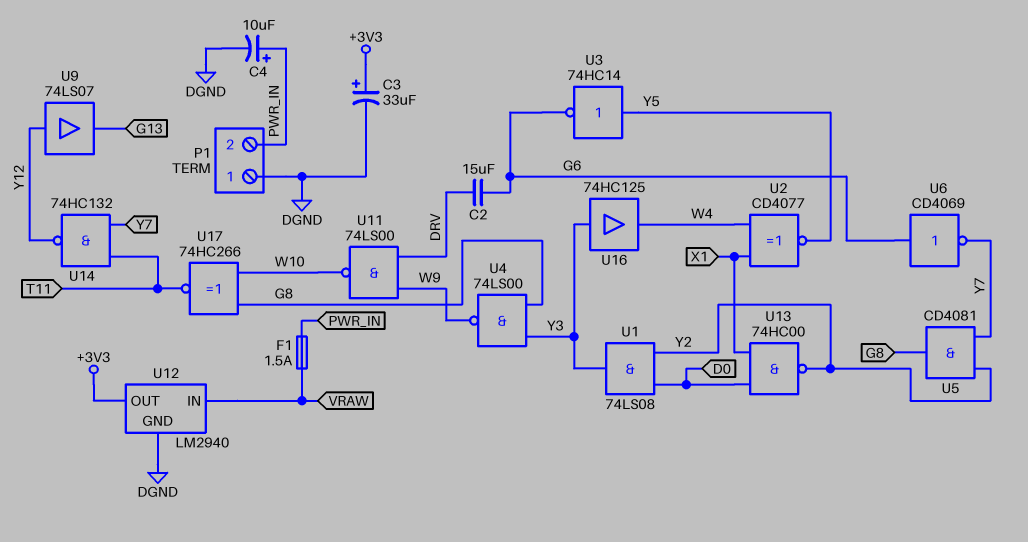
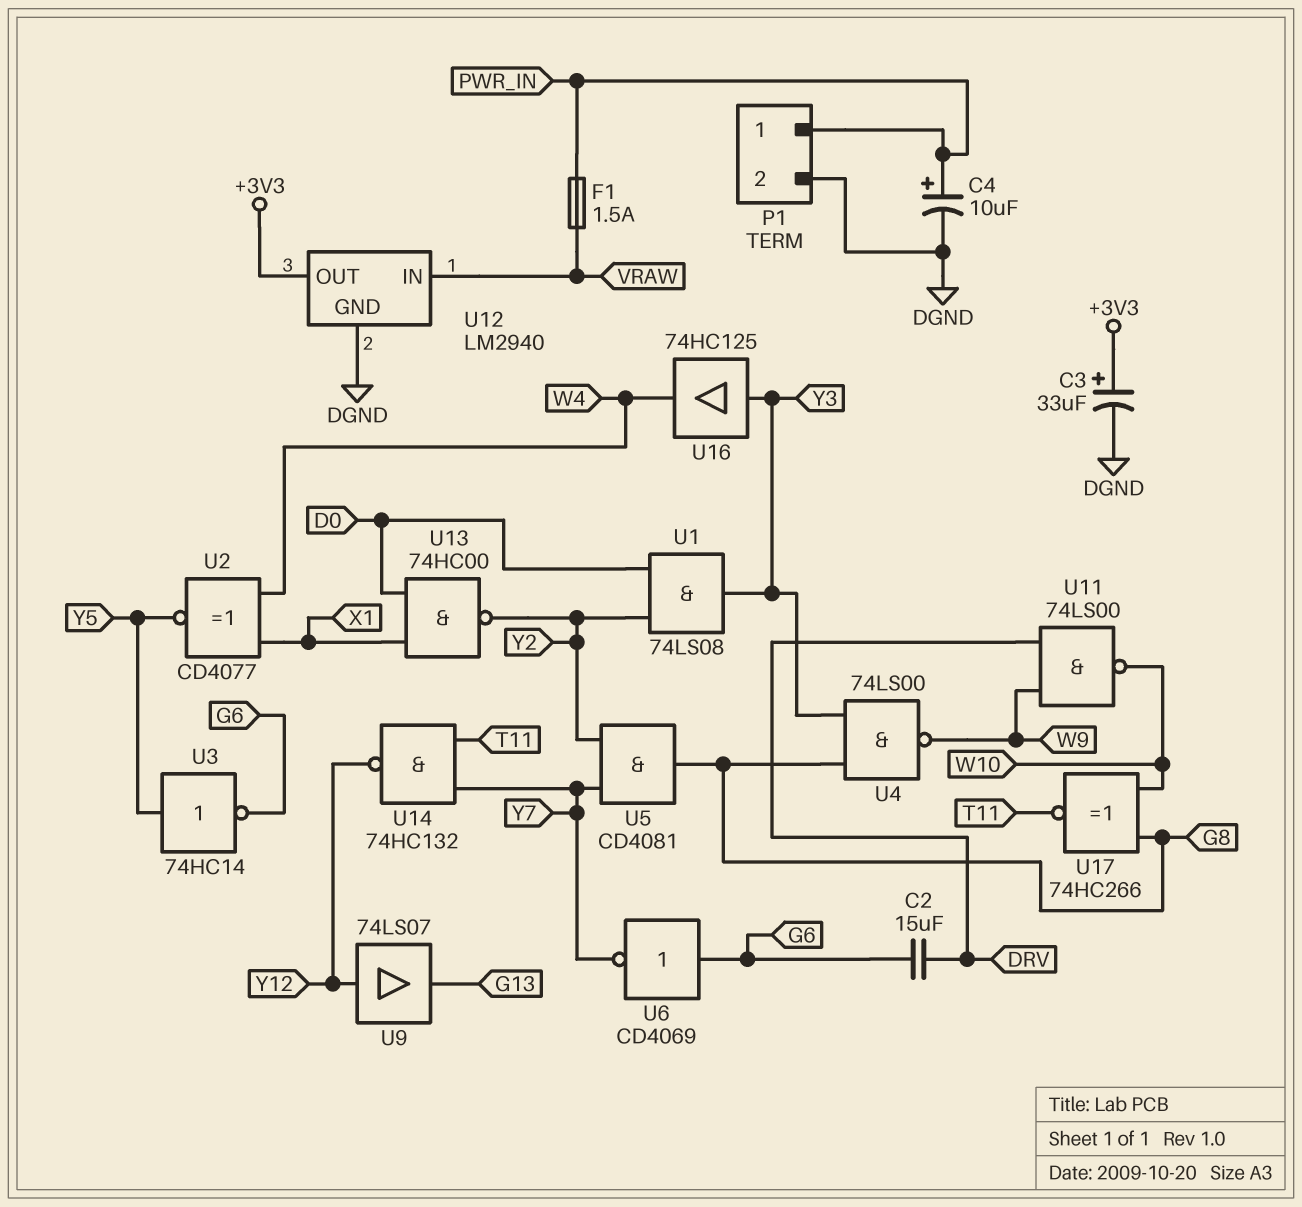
P1 pin 1: DGND -> PWR_IN
P1 pin 2: PWR_IN -> DGND

